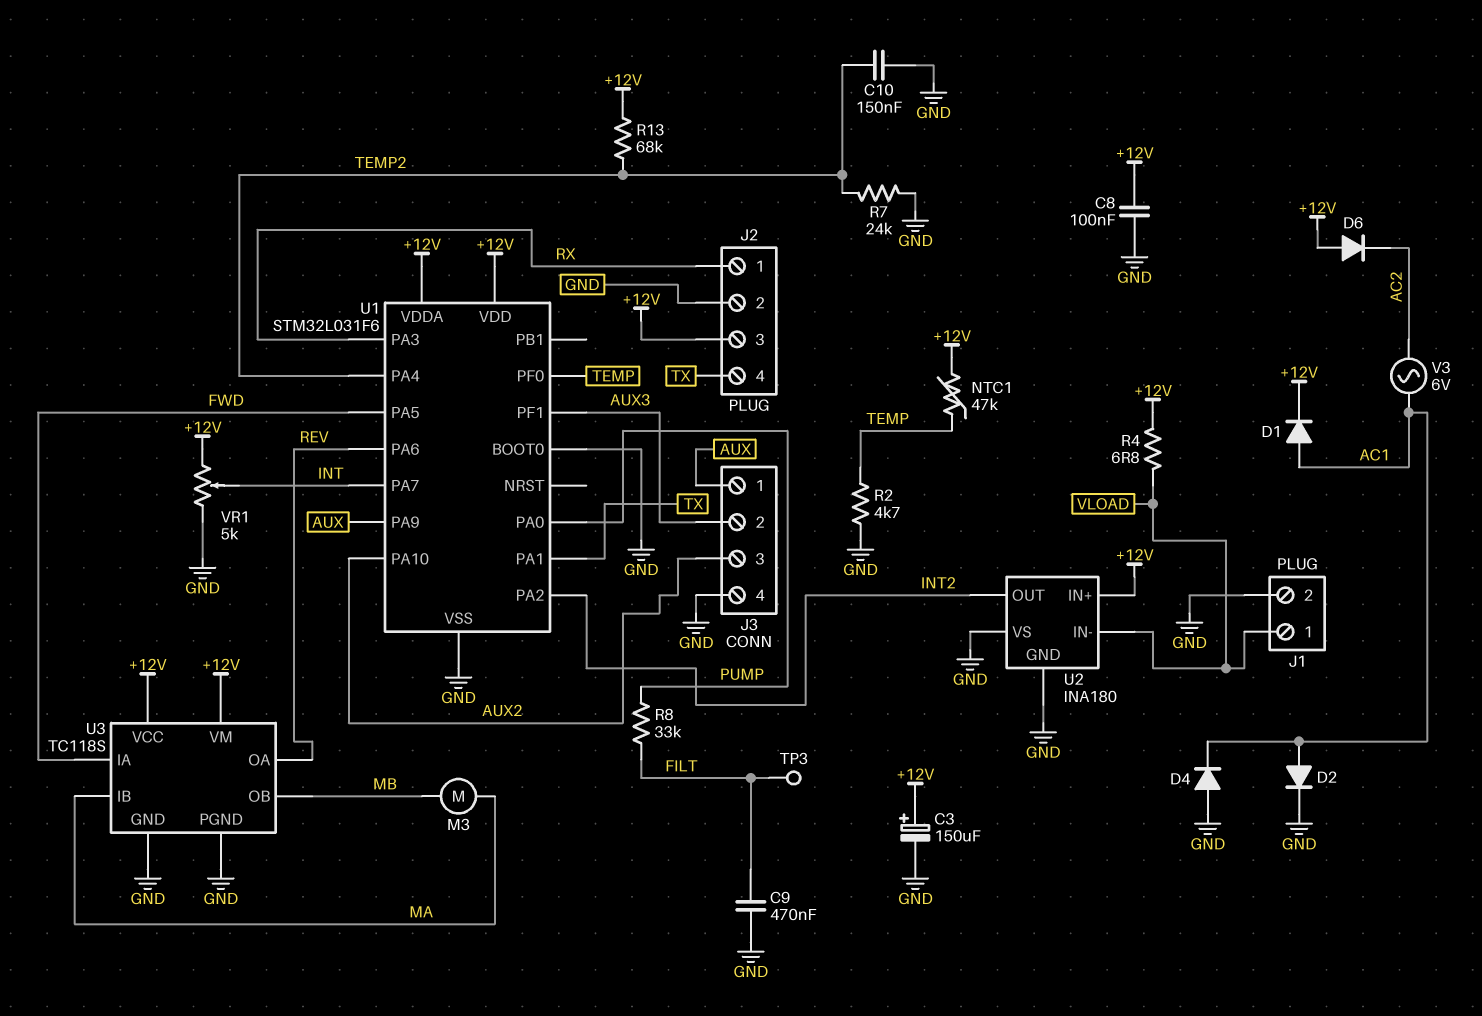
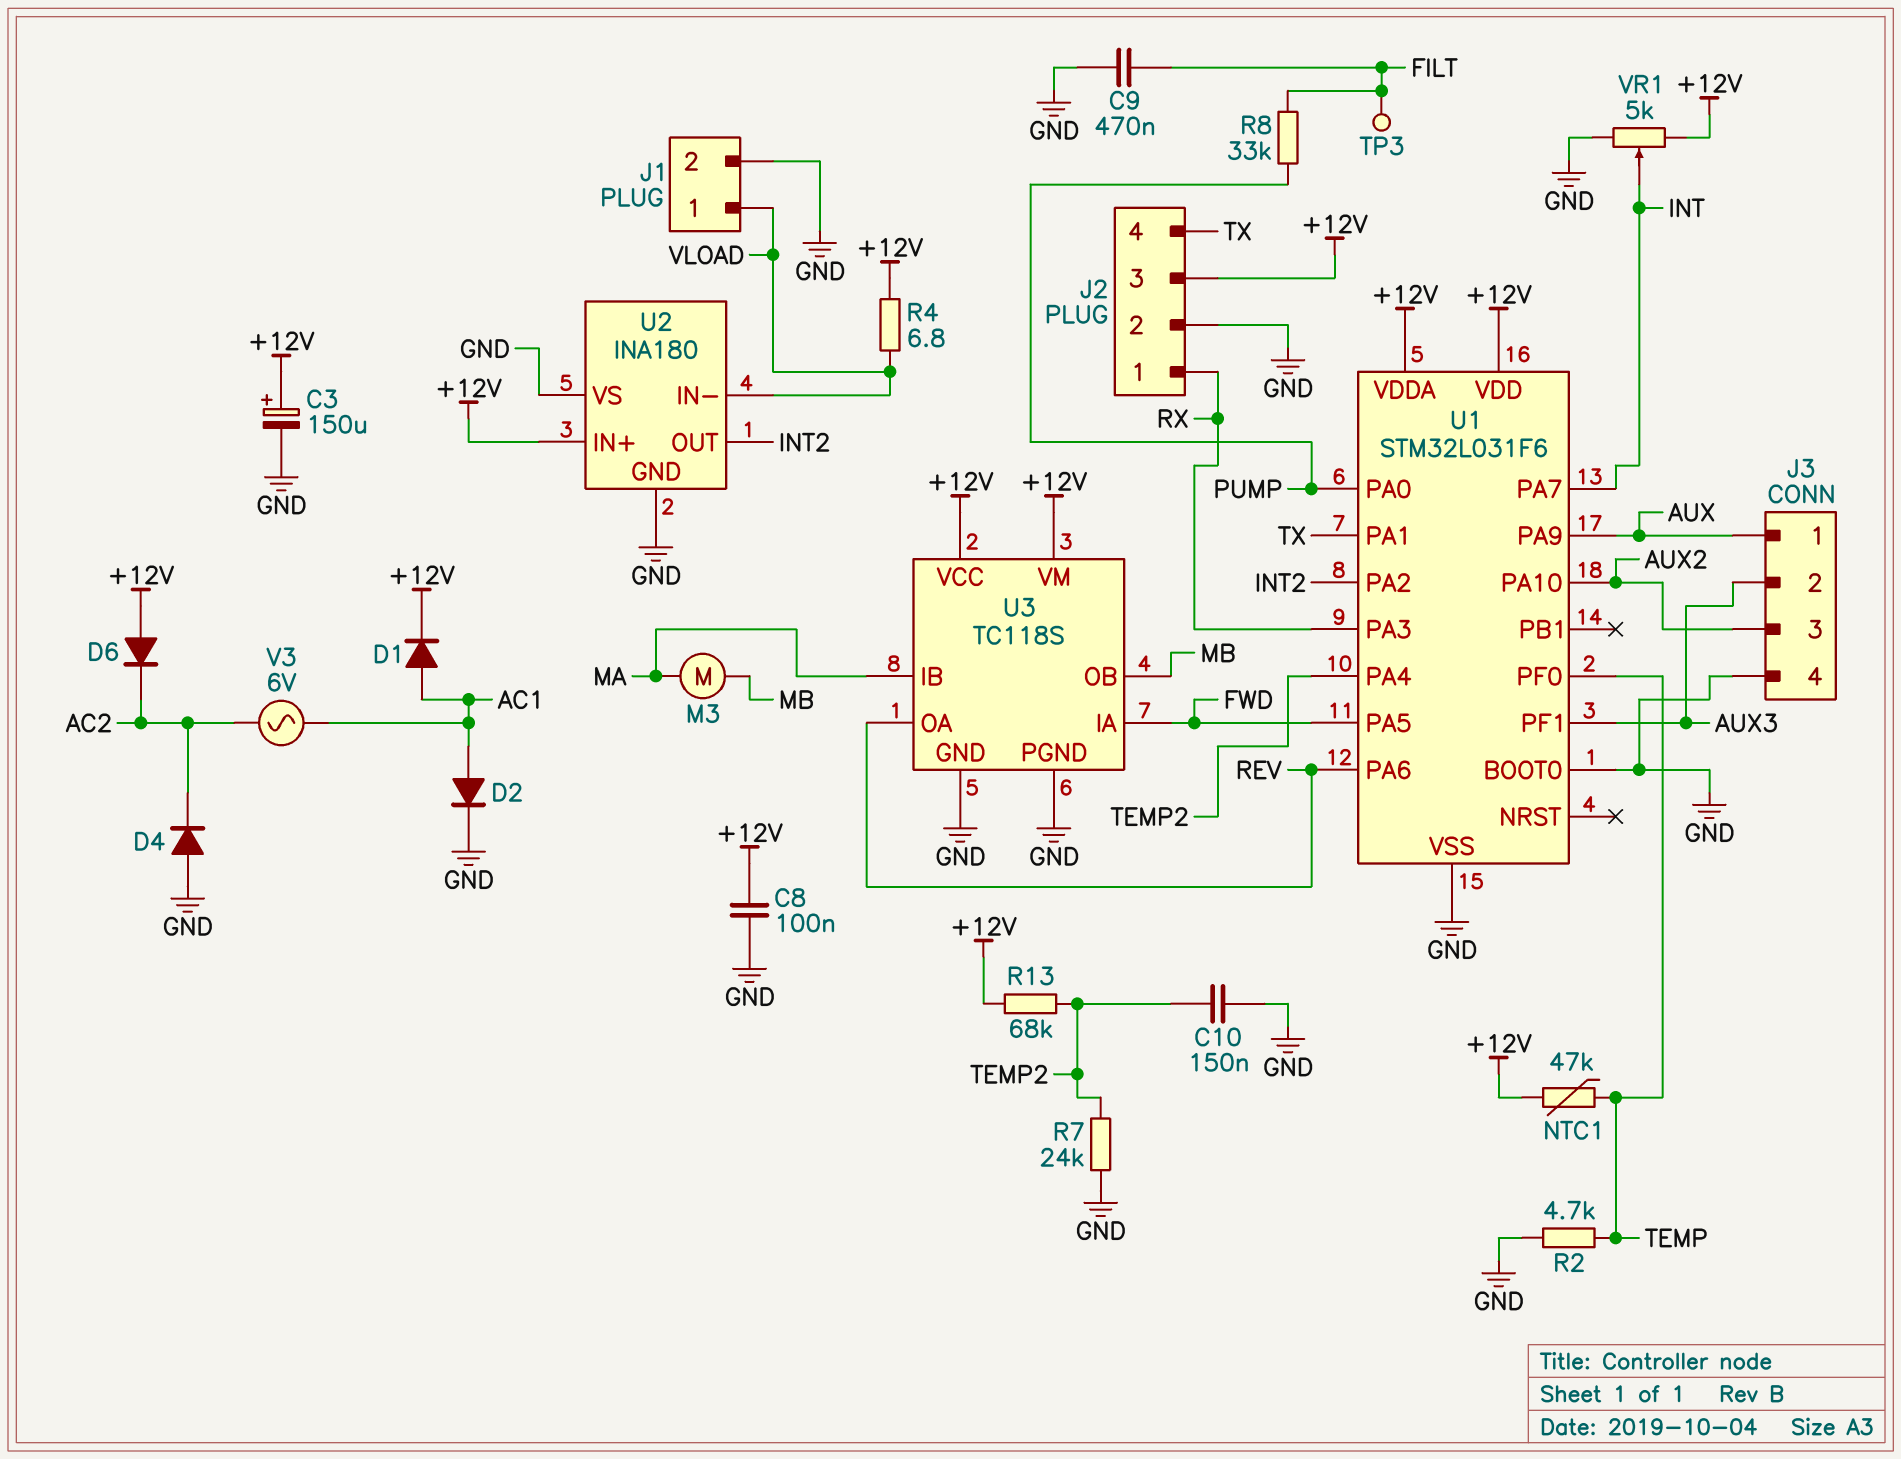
D4: diode (A GND, K AC1) -> diode (A GND, K AC2)

